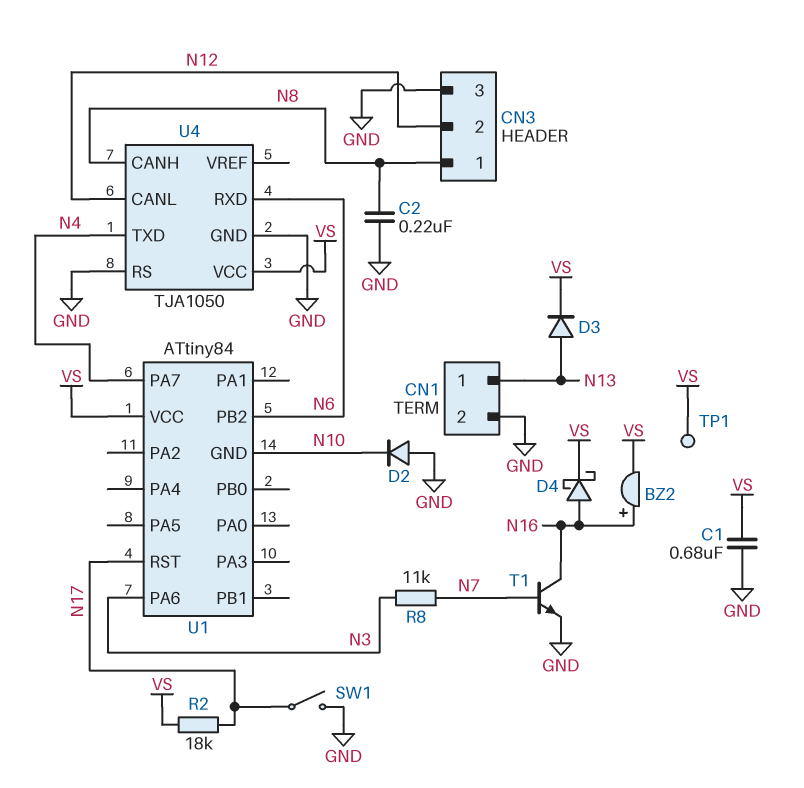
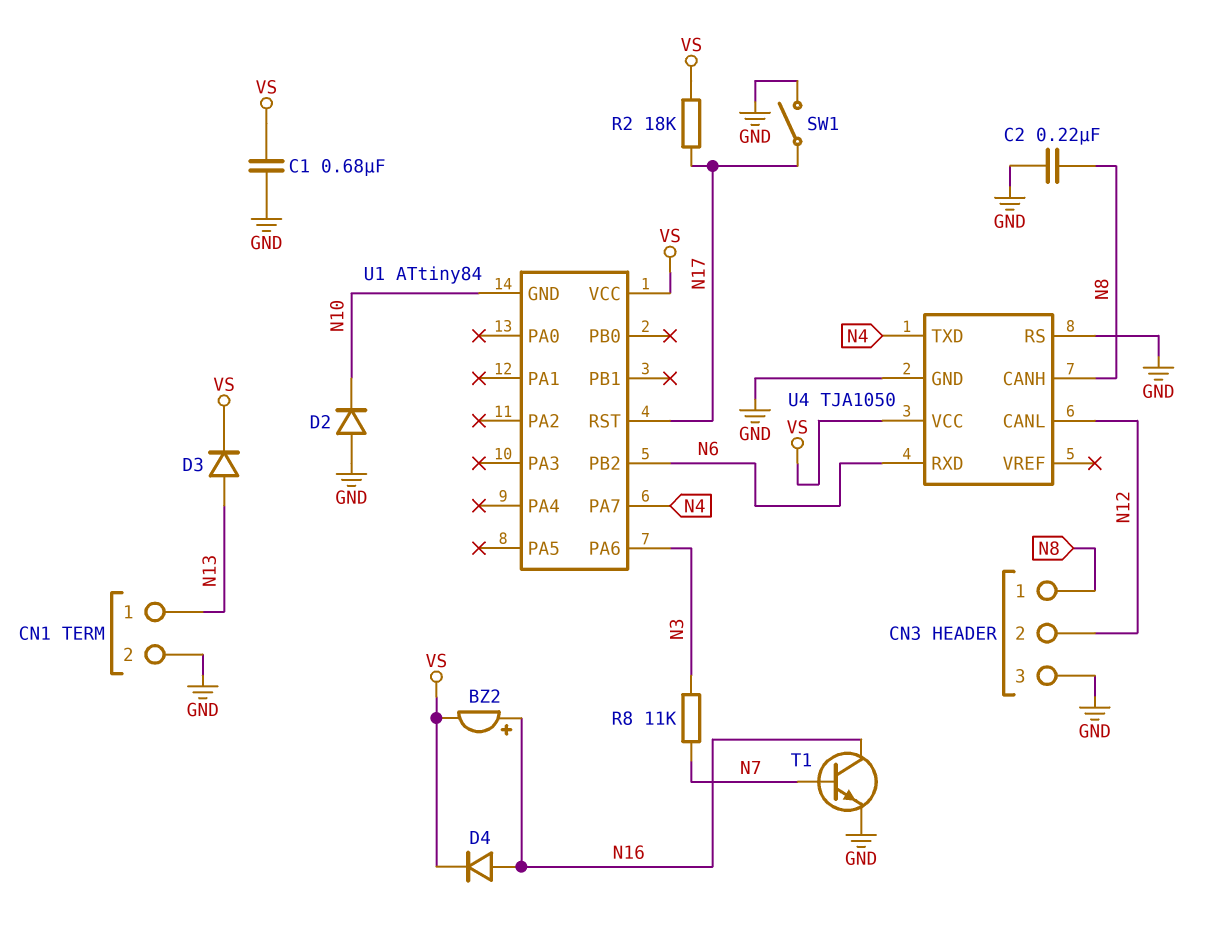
D4: schottky (A N16, K VS) -> diode (A N16, K VS)
TP1: test point (VS) -> none

